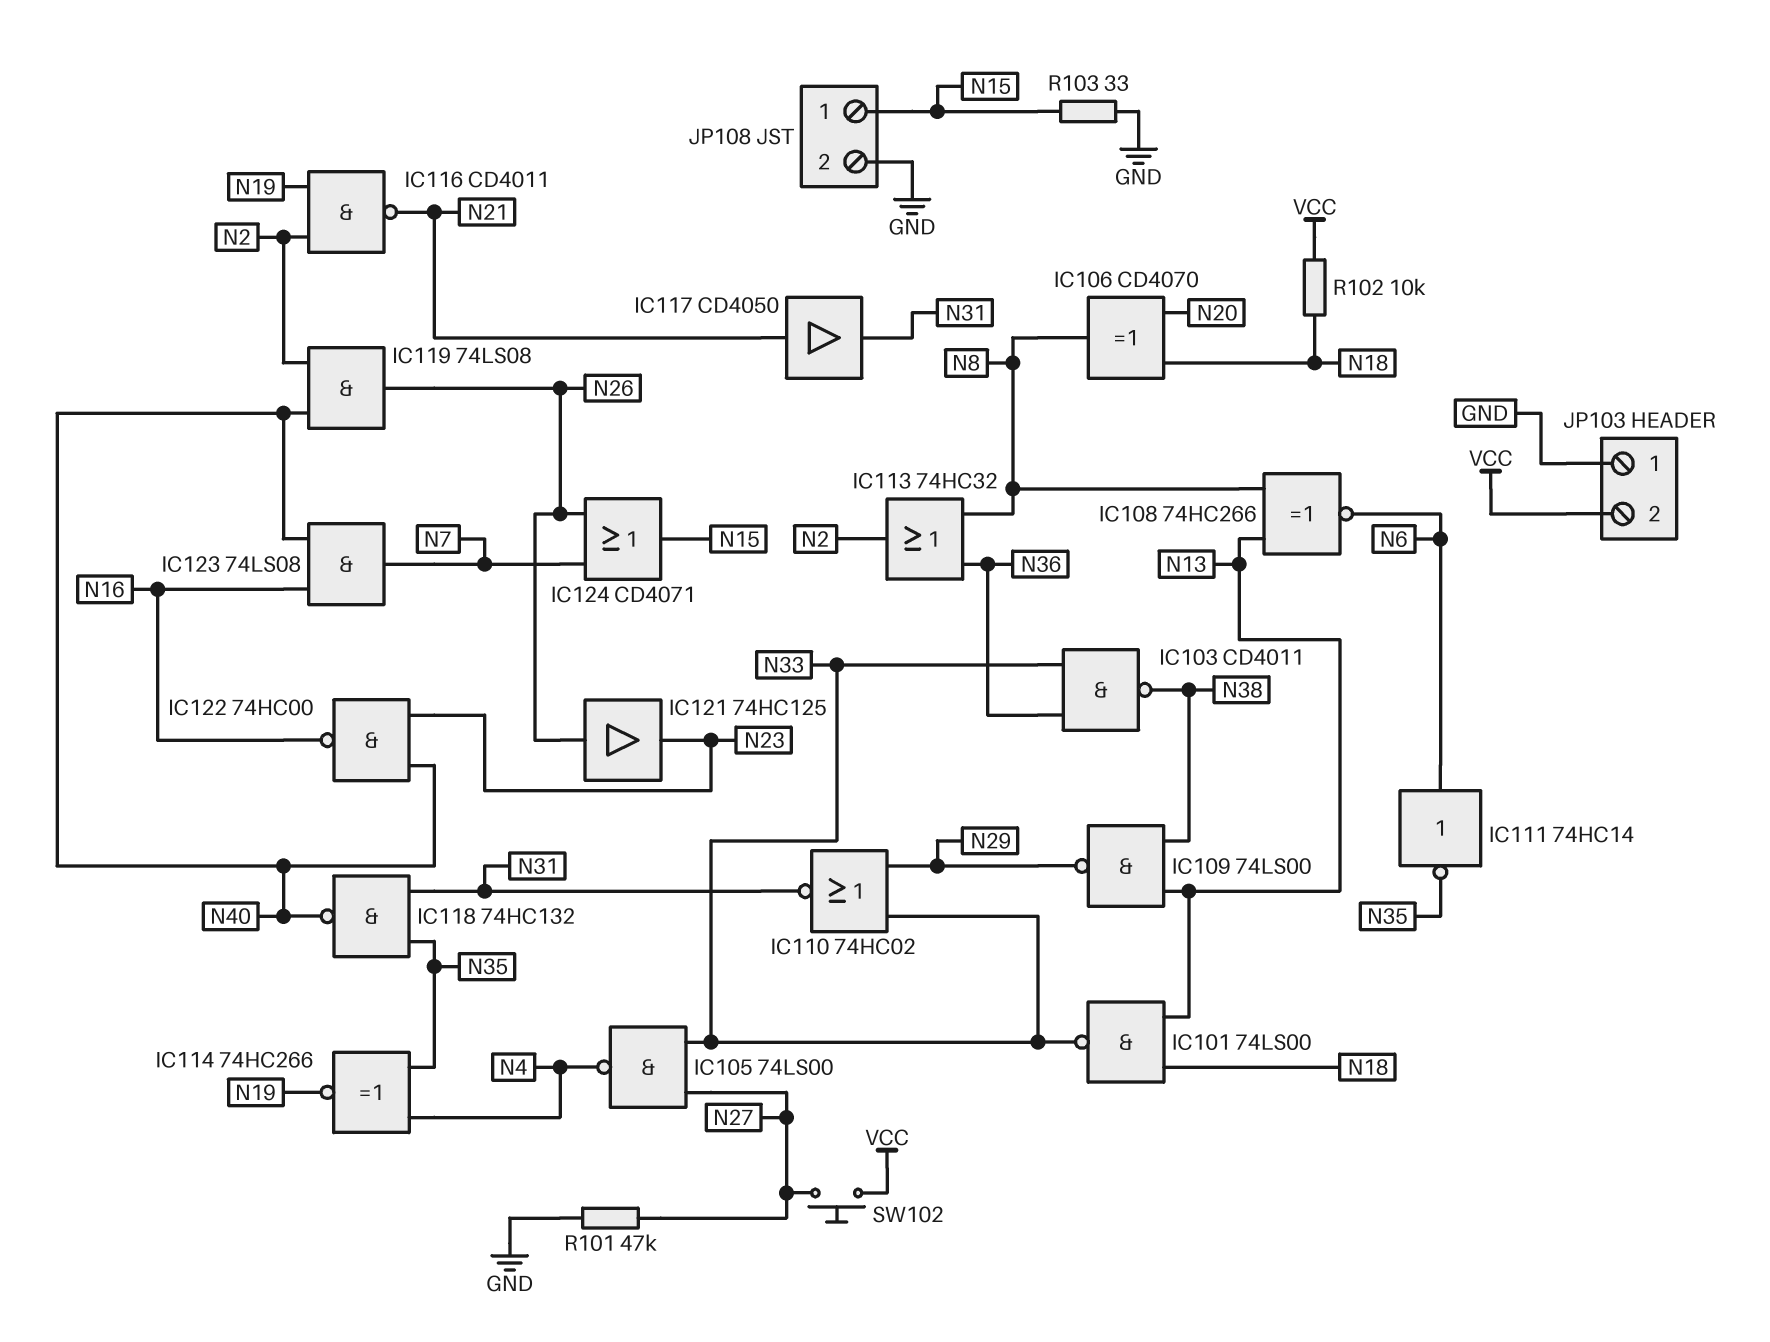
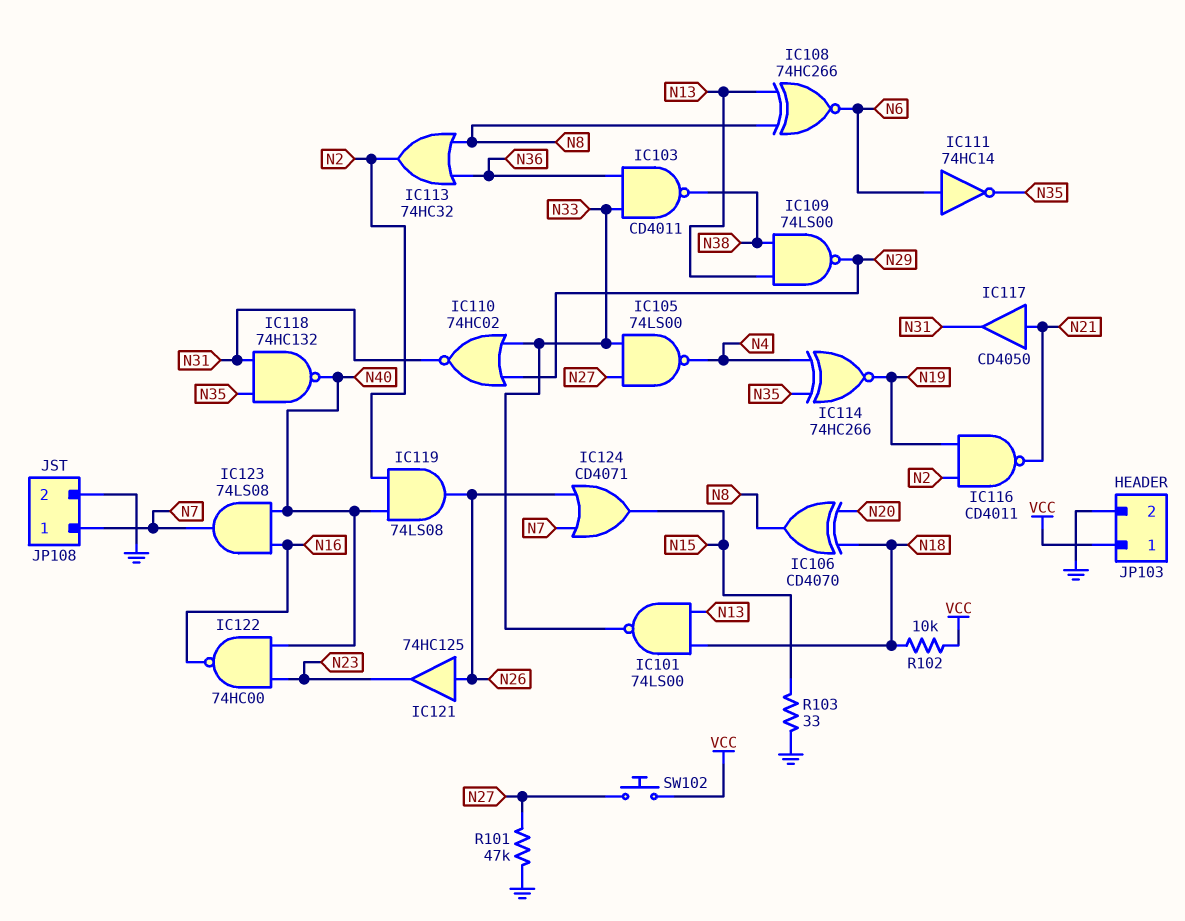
JP103 pin 1: GND -> VCC
JP103 pin 2: VCC -> GND
JP108 pin 1: N15 -> N7

